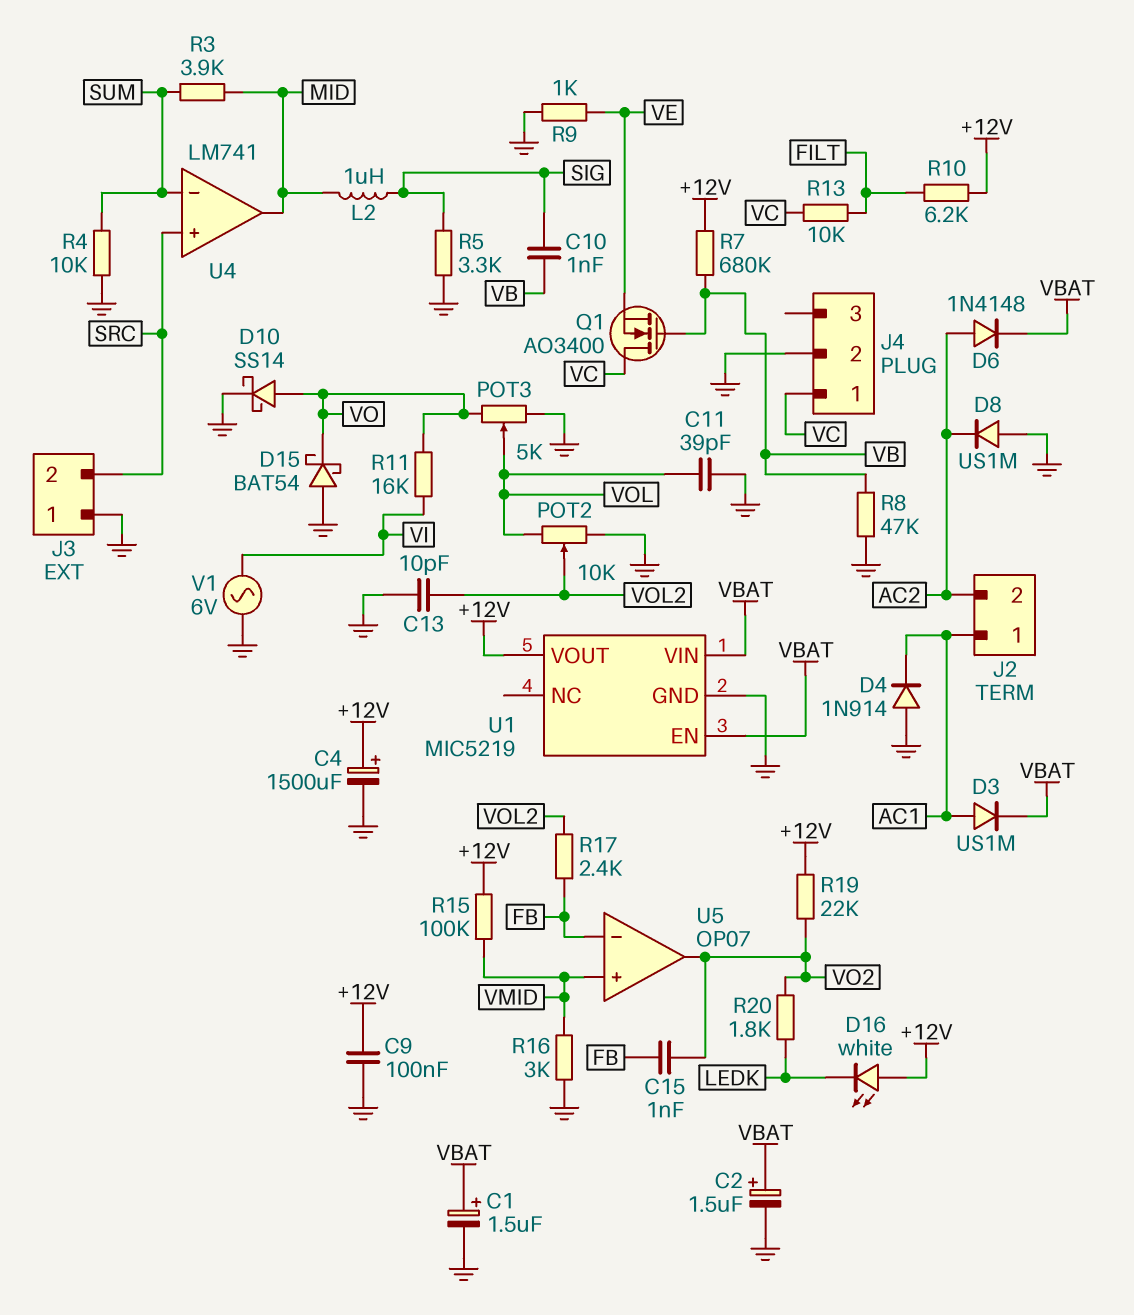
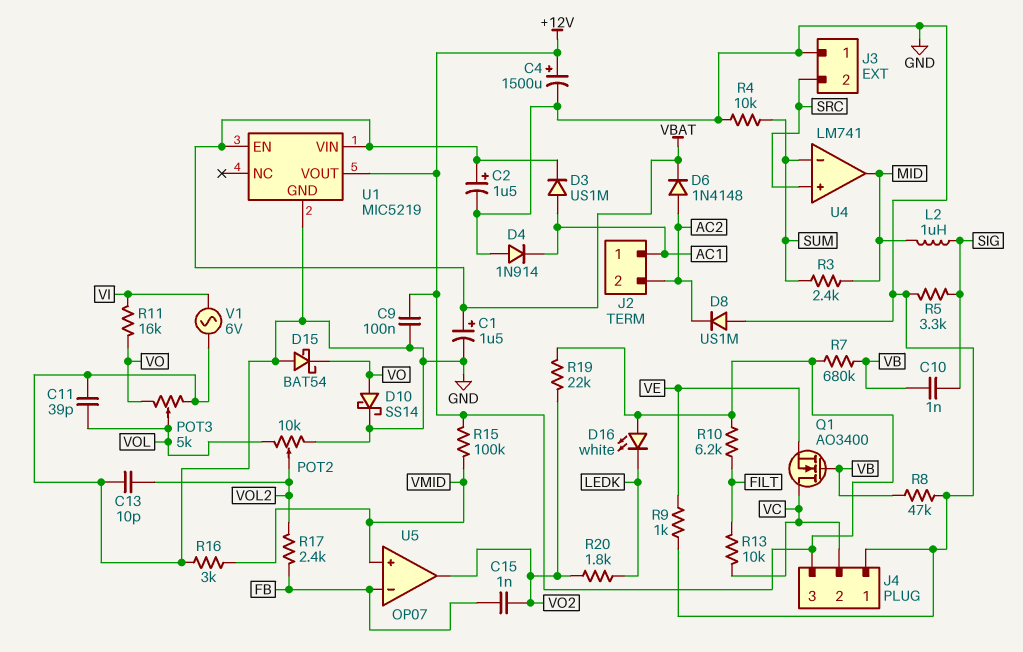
J4 pin 1: VC -> GND
J4 pin 2: GND -> VC
J4 pin 3: none -> +12V
R3: 3.9k (MID, SUM) -> 2.4k (MID, SUM)

